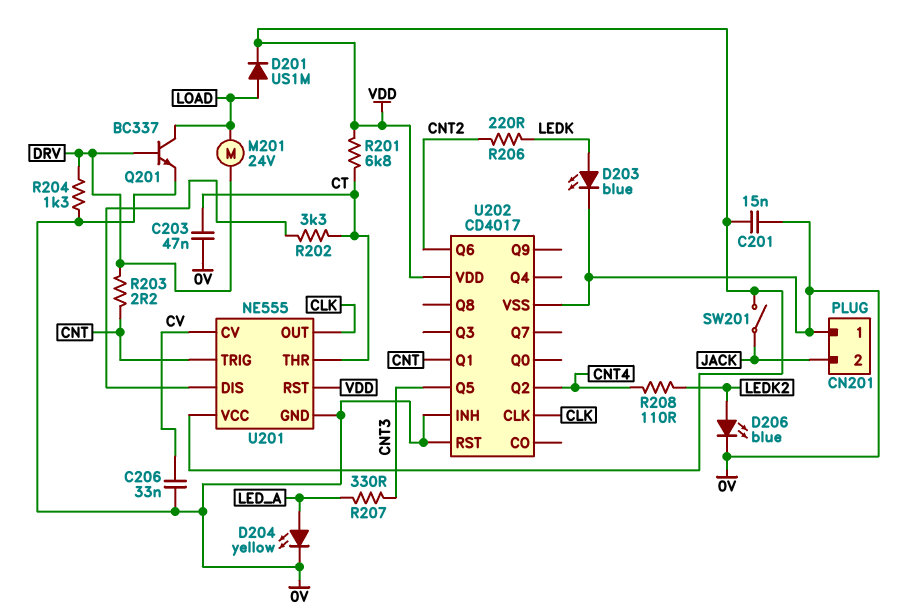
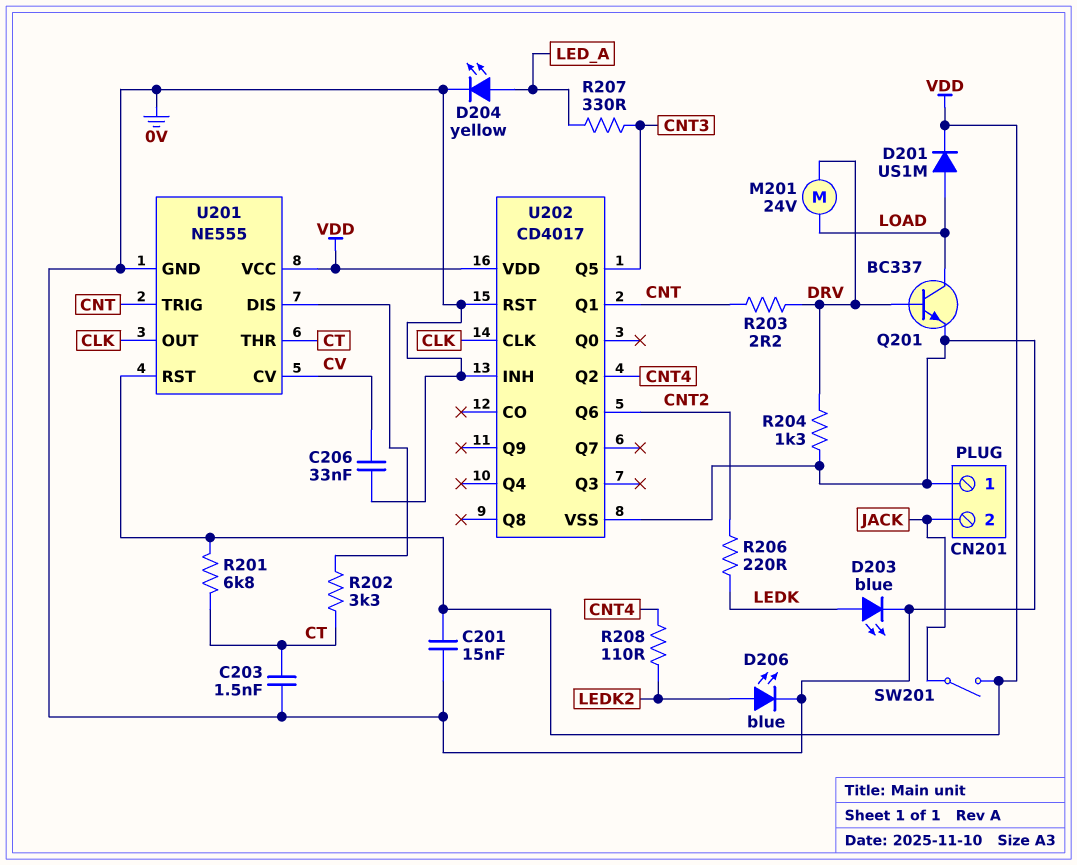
C203: 47nF (0V, CT) -> 1.5nF (0V, CT)

